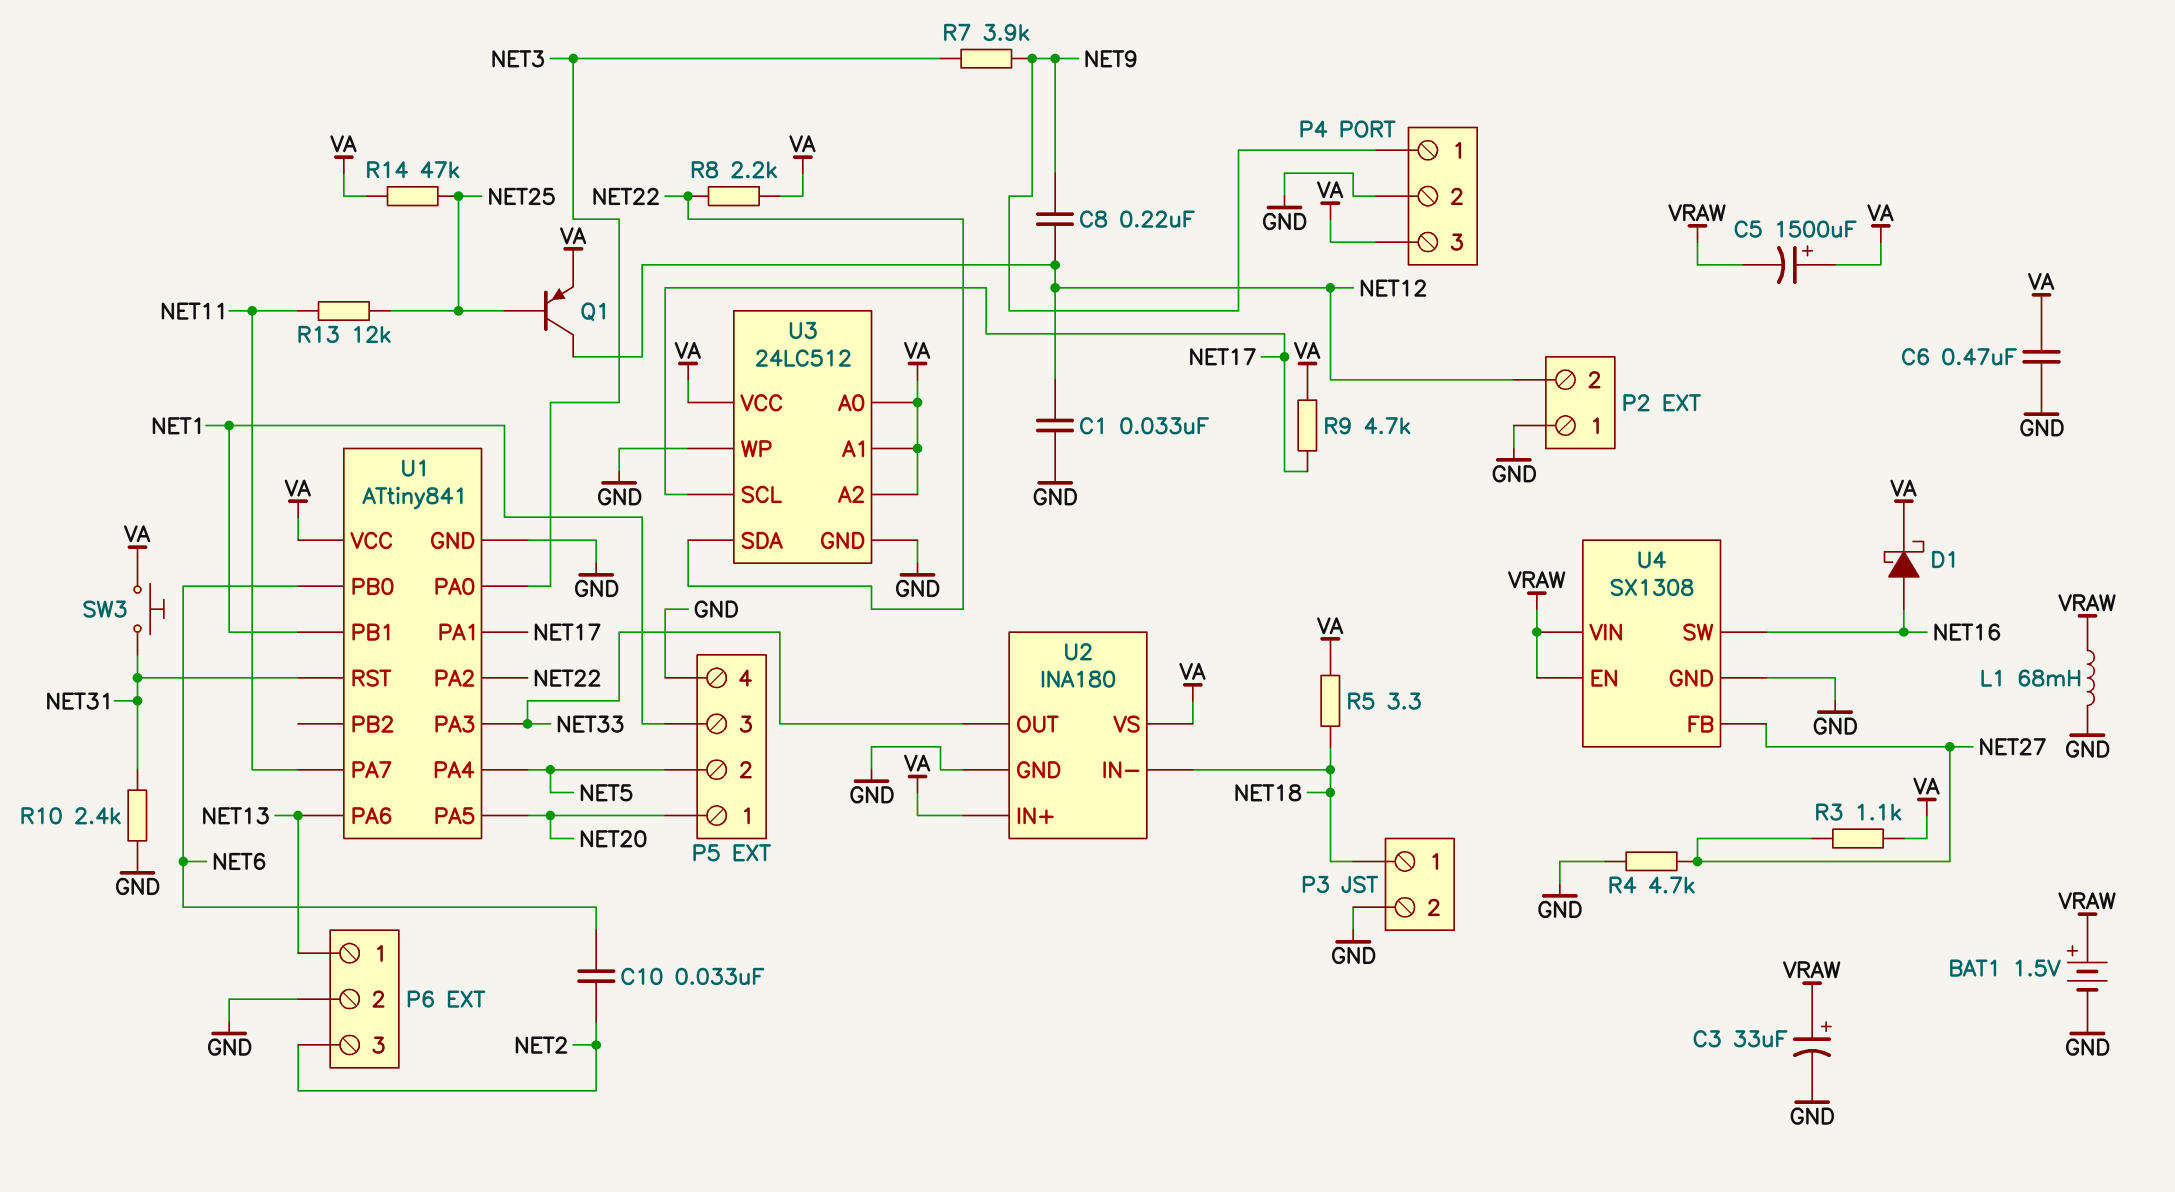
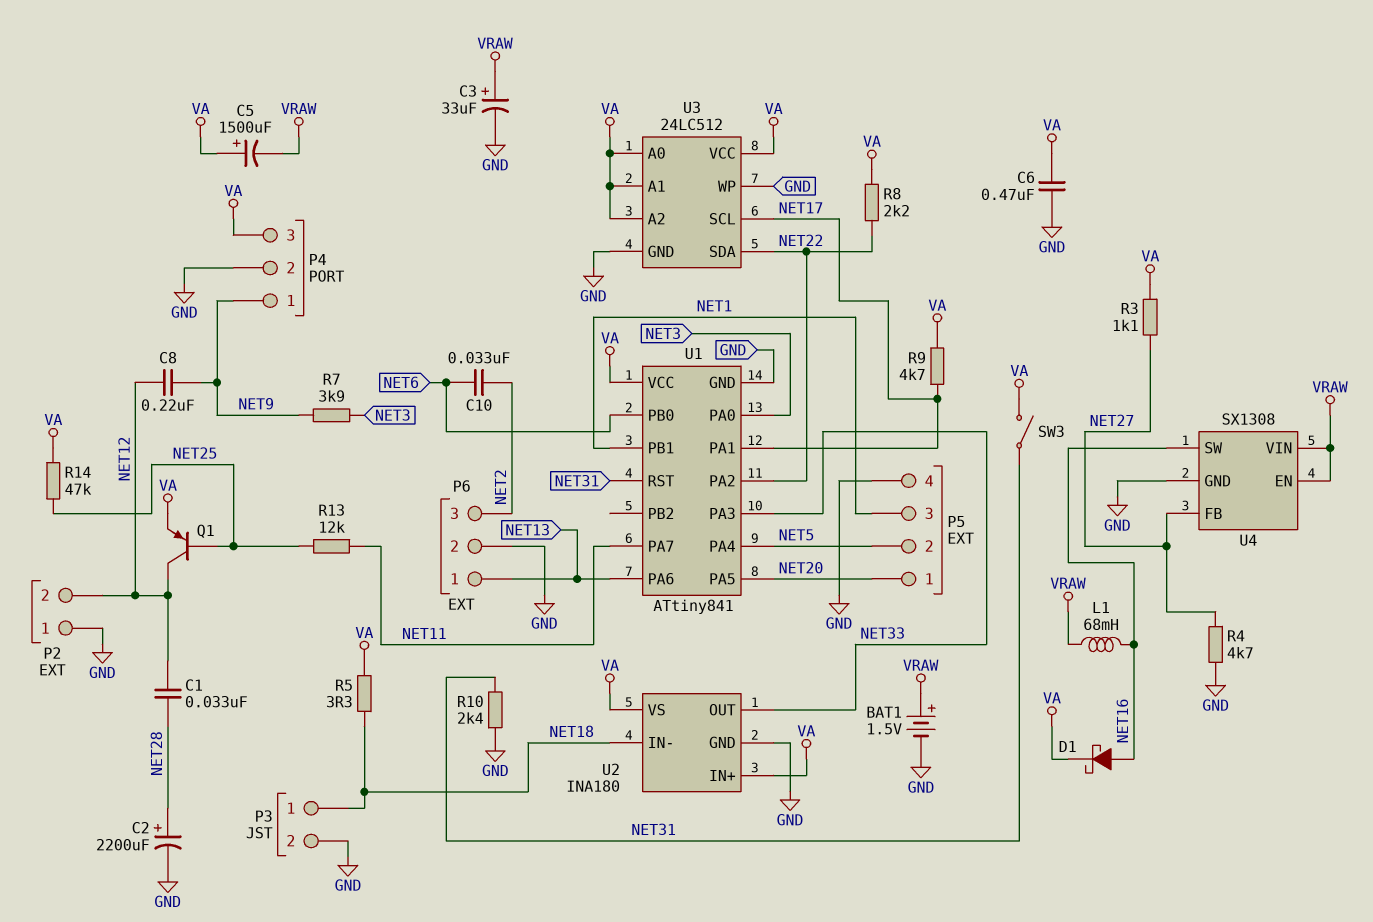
C1: 33nF (GND, NET12) -> 33nF (NET12, NET28)
C2: none -> 2200uF (plus NET28, minus GND)
L1: 68mH (GND, VRAW) -> 68mH (NET16, VRAW)
SW3: button (NET31, VA) -> switch (NET31, VA)

